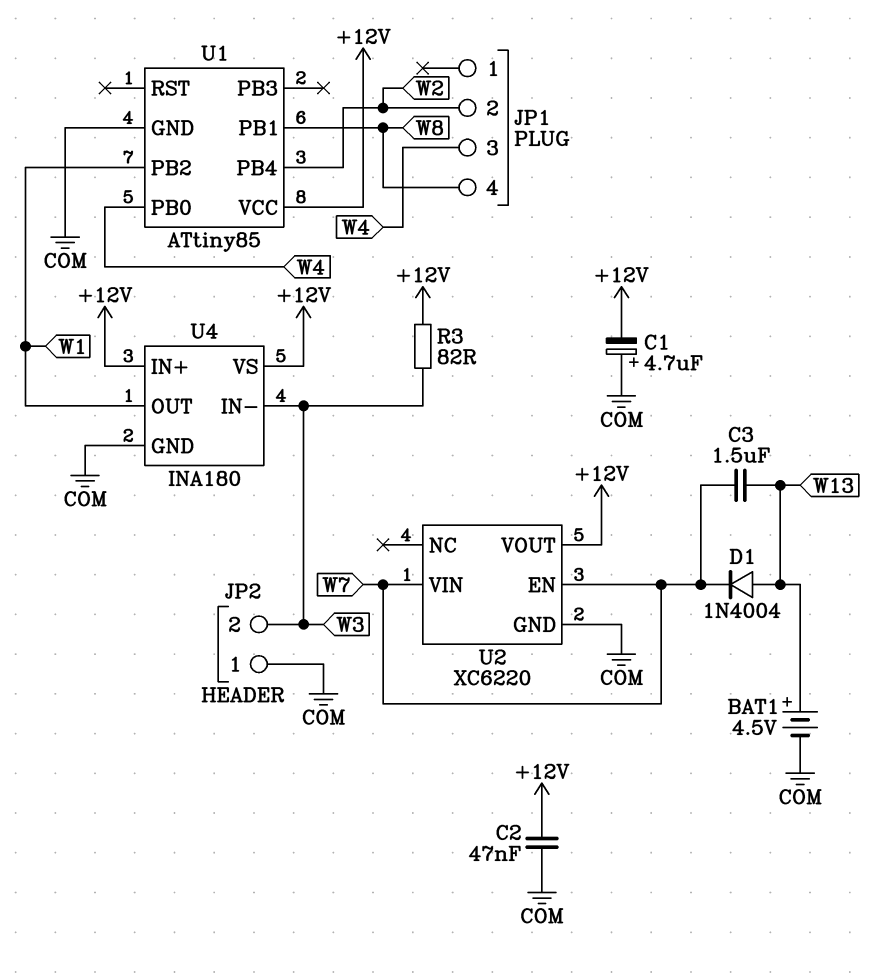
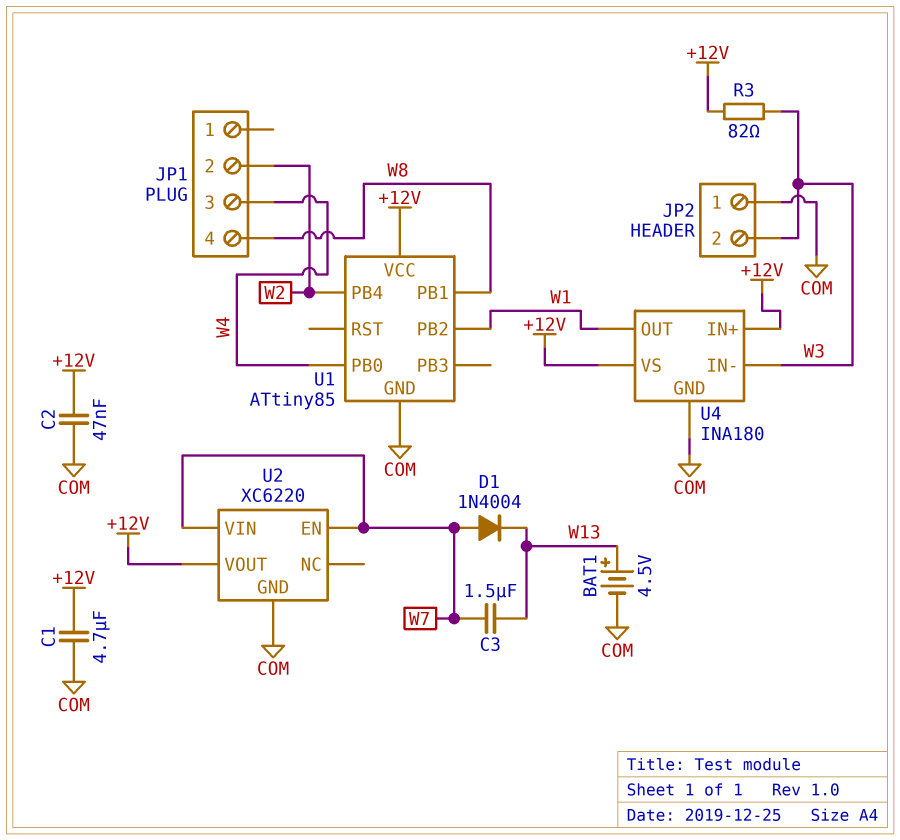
C1: 4.7uF (plus COM, minus +12V) -> 4.7uF (+12V, COM)
D1: diode 1N4004 (A W13, K W7) -> diode 1N4004 (A W7, K W13)

